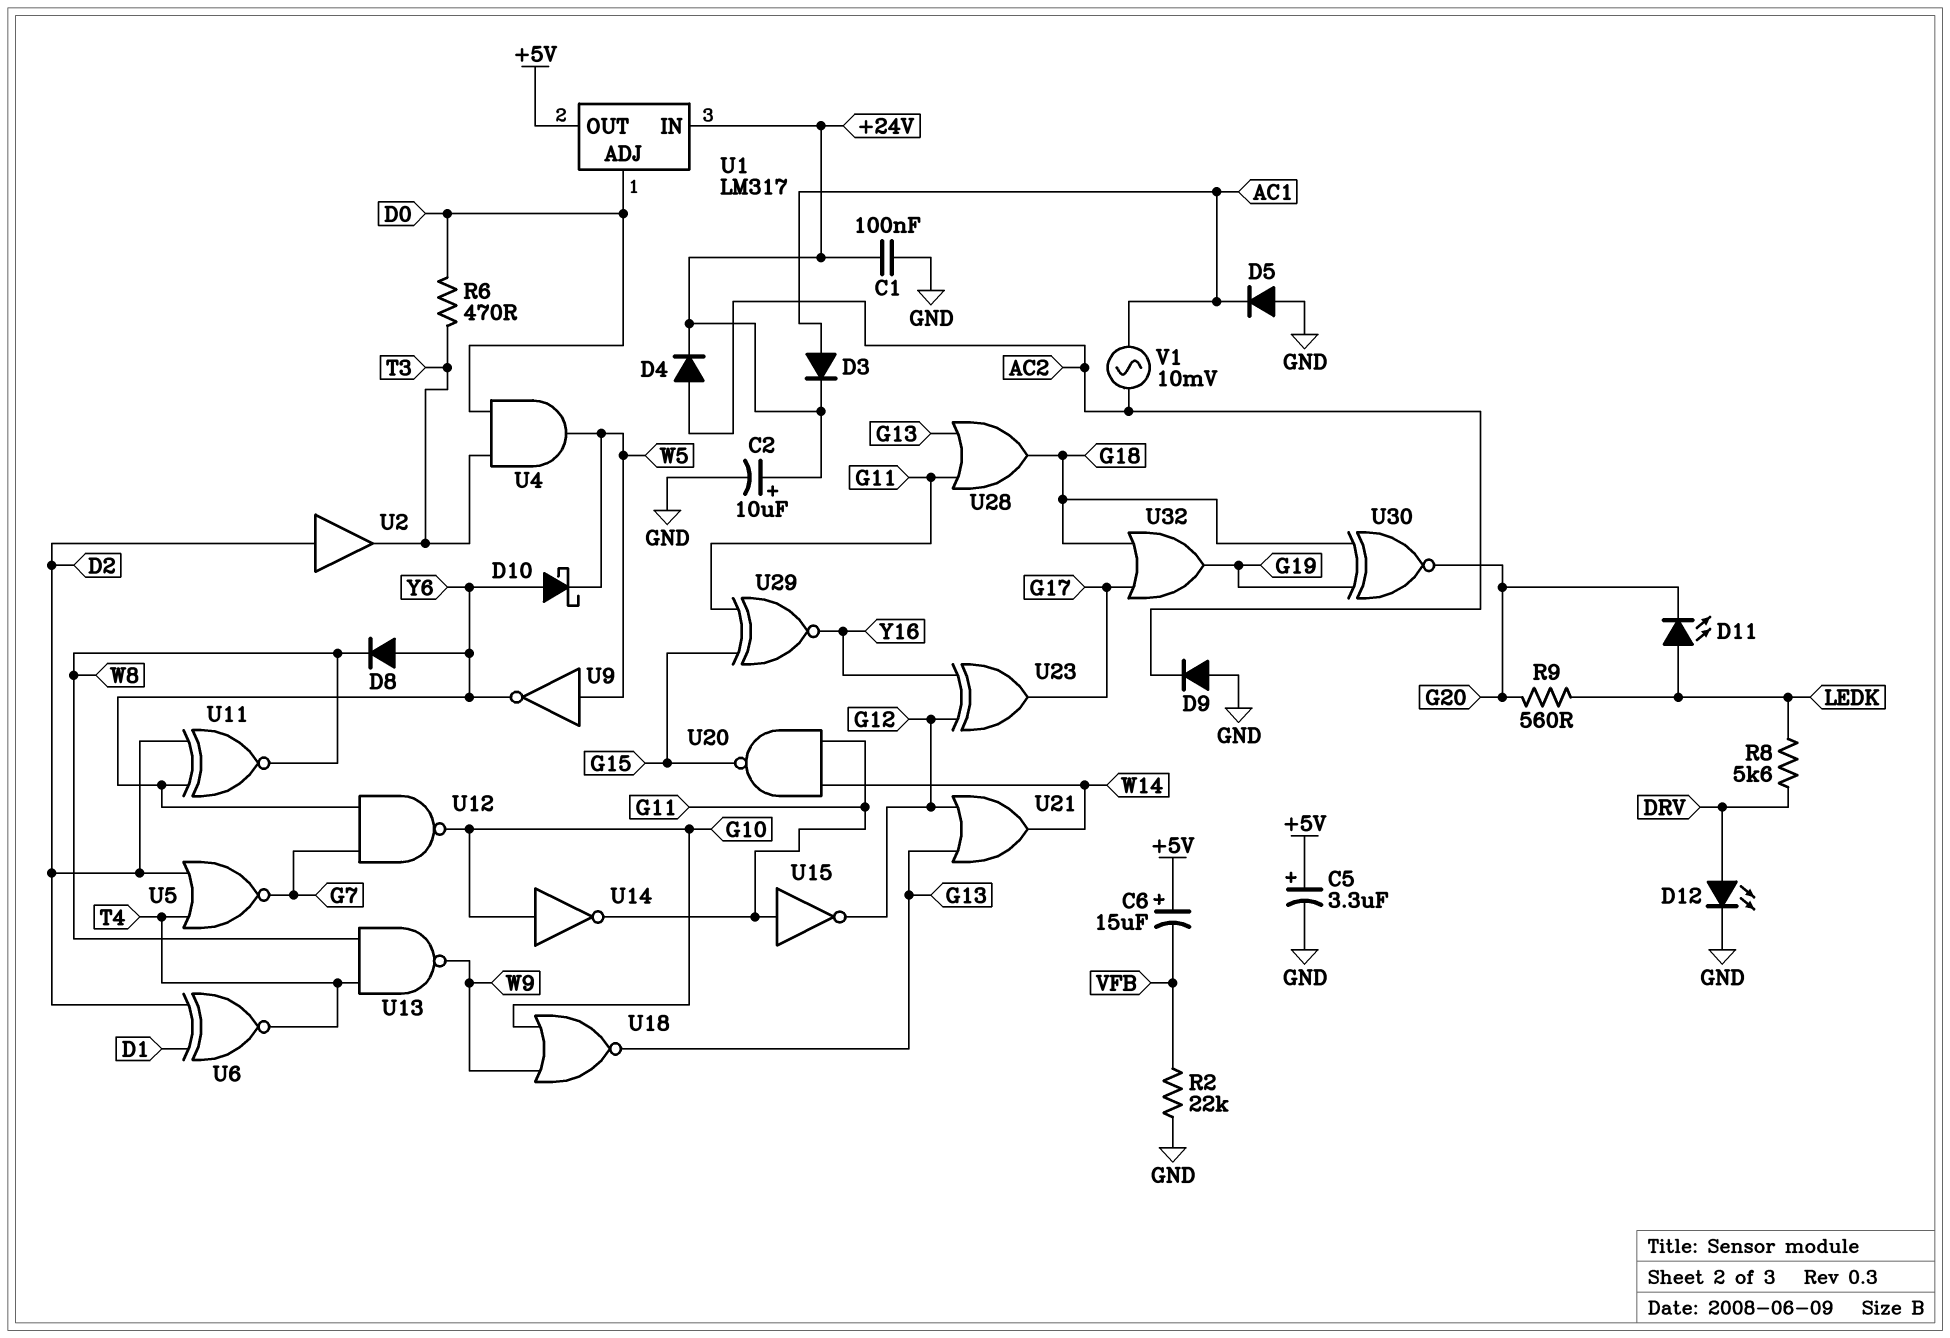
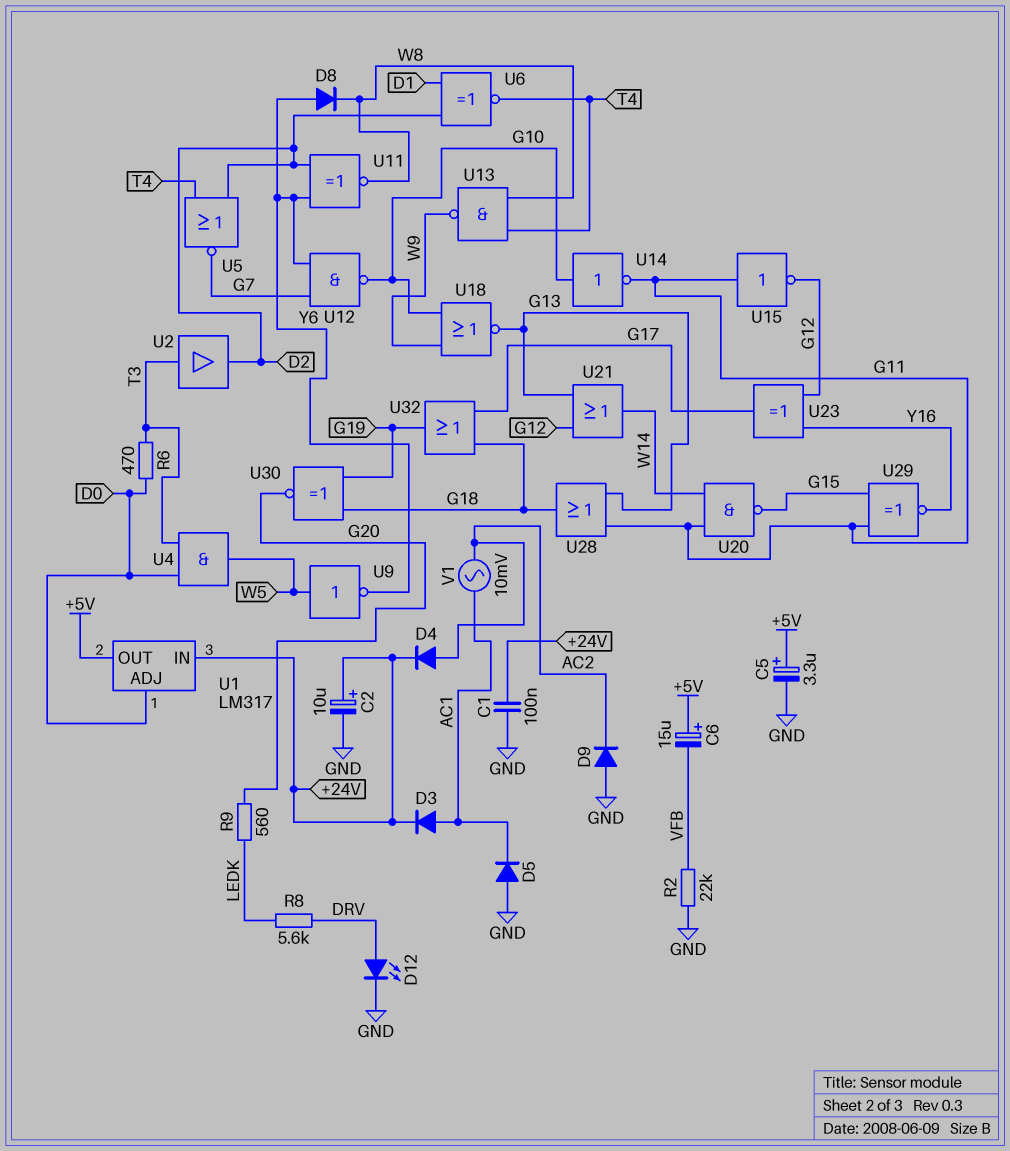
D10: schottky (A Y6, K W5) -> none
D11: LED (A LEDK, K G20) -> none
U2: buffer (in D2, out T3) -> buffer (in T3, out D2)

